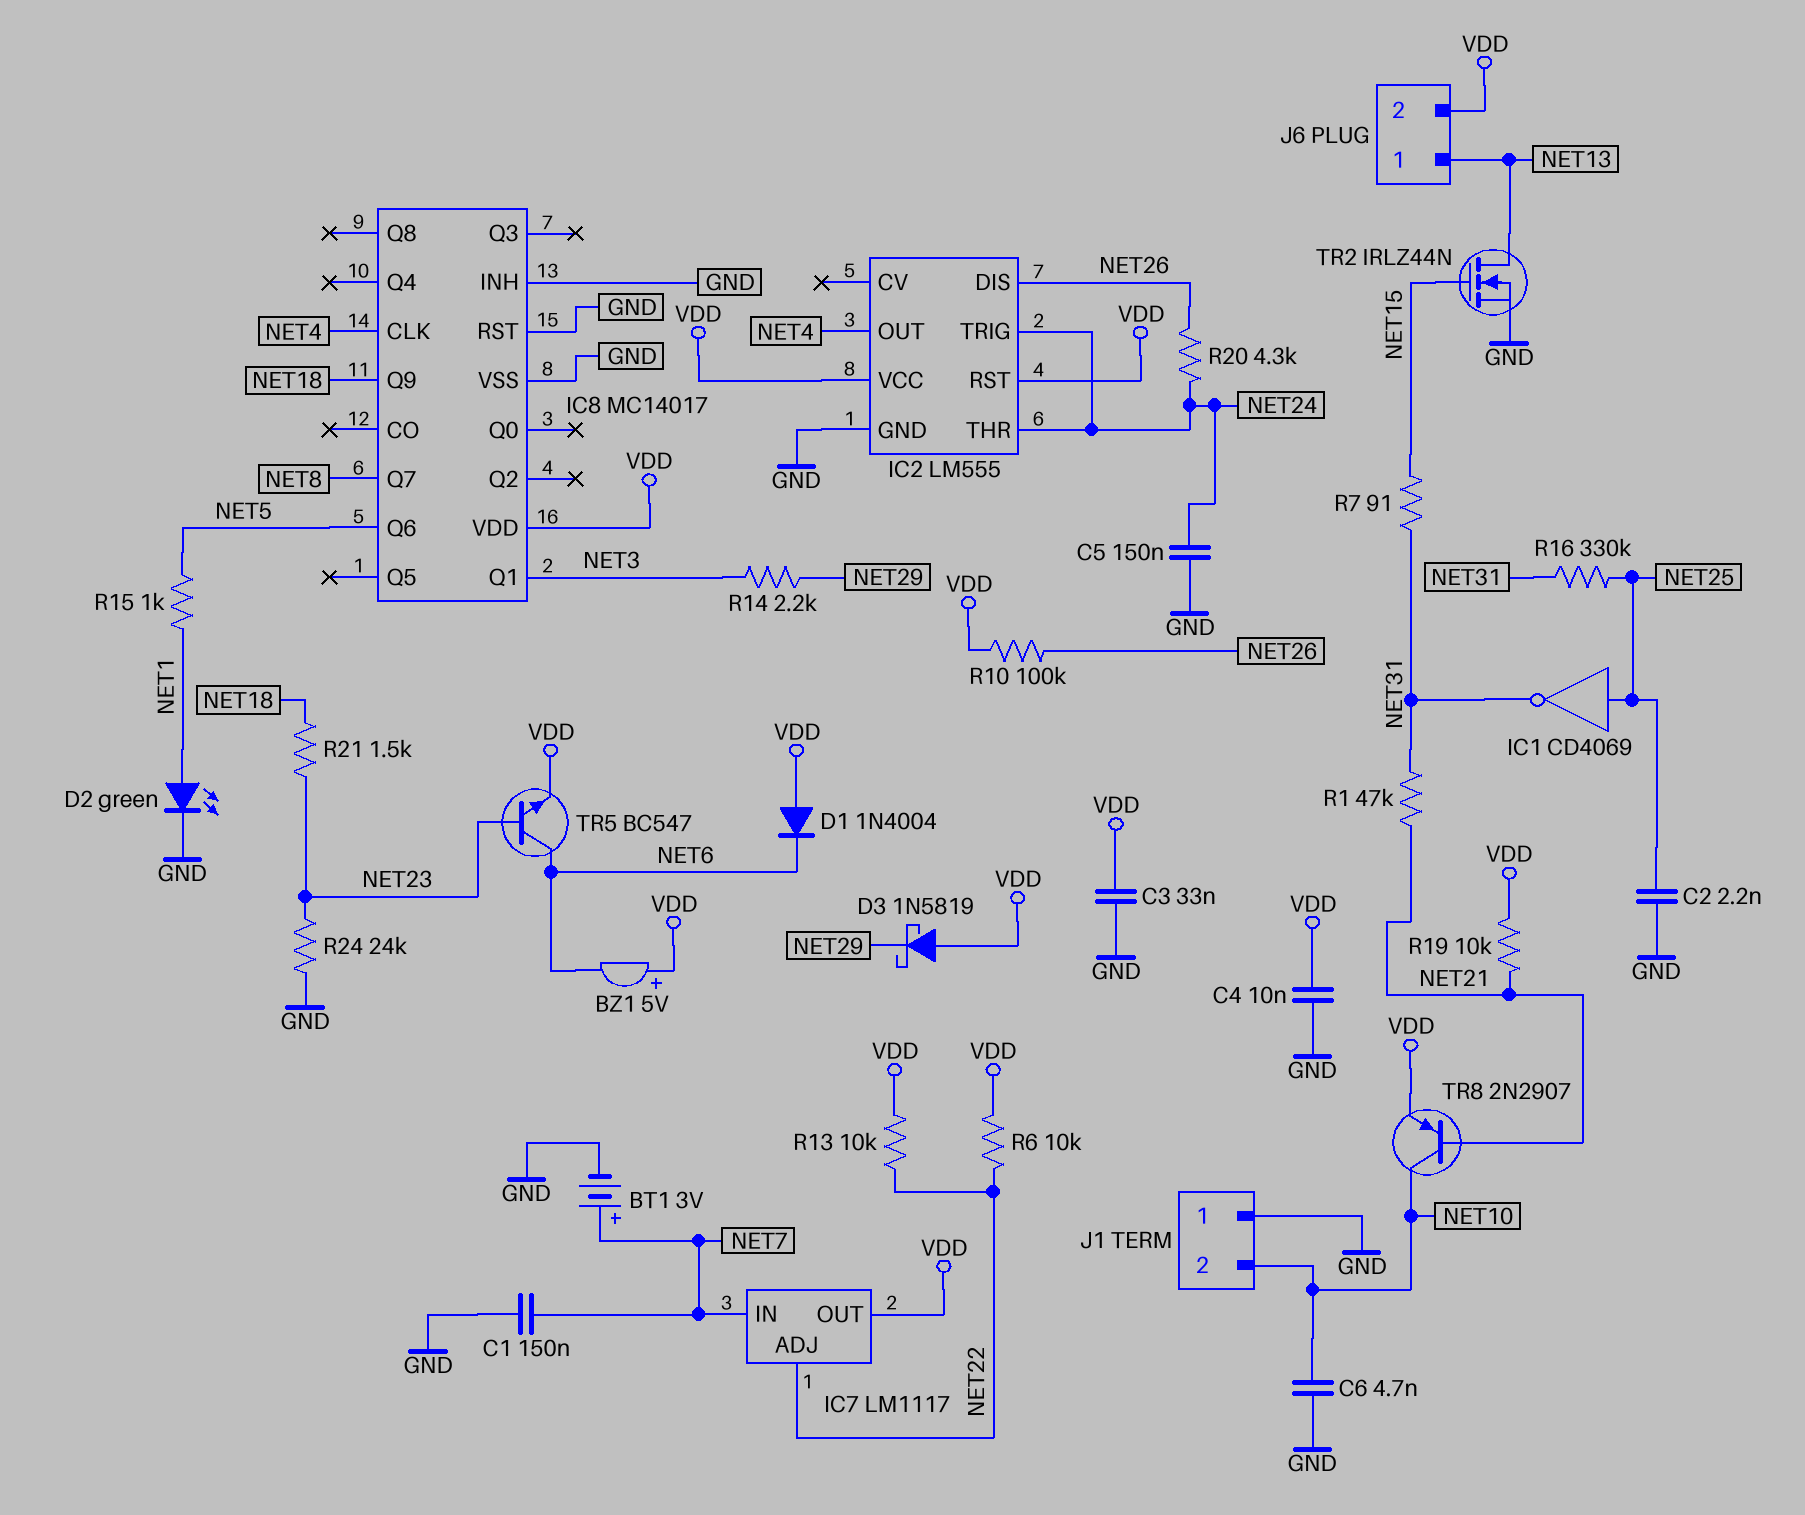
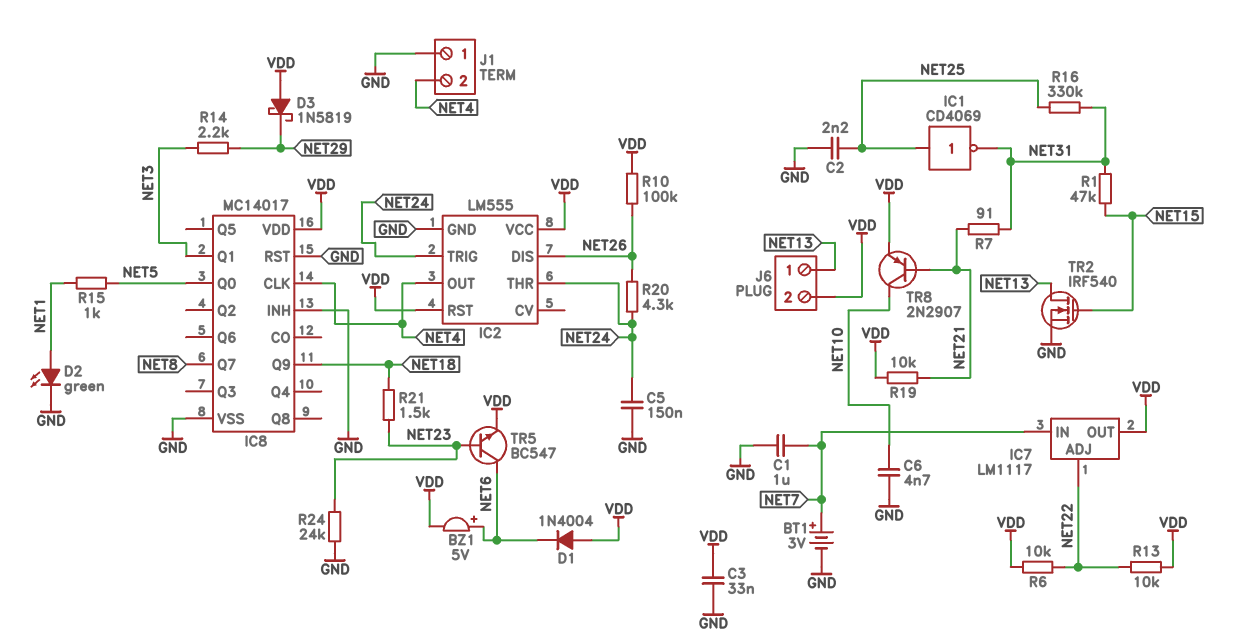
BZ1: buzzer 5V (plus VDD, minus NET6) -> buzzer 5V (plus NET6, minus VDD)
C1: 150nF (GND, NET7) -> 1uF (GND, NET7)
C4: 10nF (GND, VDD) -> none
IC8 pin Q0: none -> NET5
IC8 pin Q6: NET5 -> none
J1 pin 2: NET10 -> NET4
R1: 47k (NET21, NET31) -> 47k (NET15, NET31)
R7: 91 (NET15, NET31) -> 91 (NET21, NET31)
TR2: NMOS IRLZ44N (G NET15, D NET13, S GND) -> NMOS IRF540 (G NET15, D NET13, S GND)

